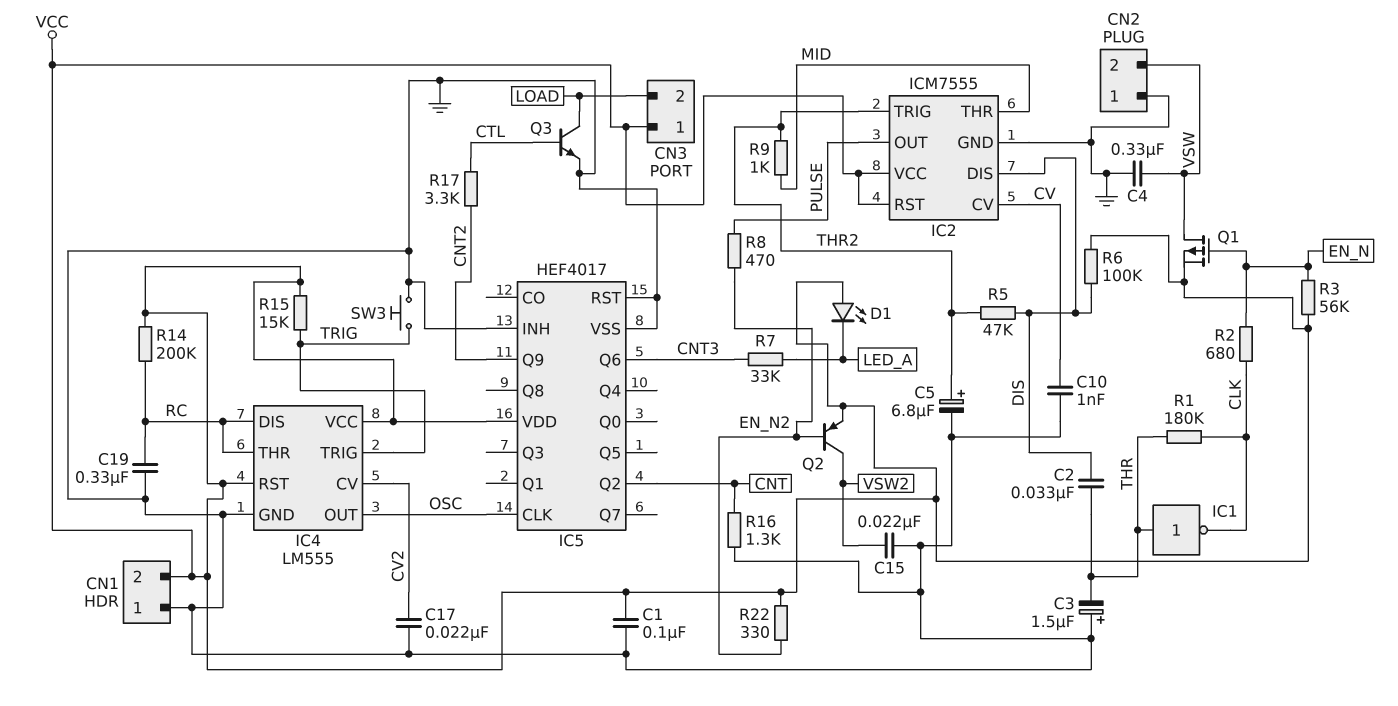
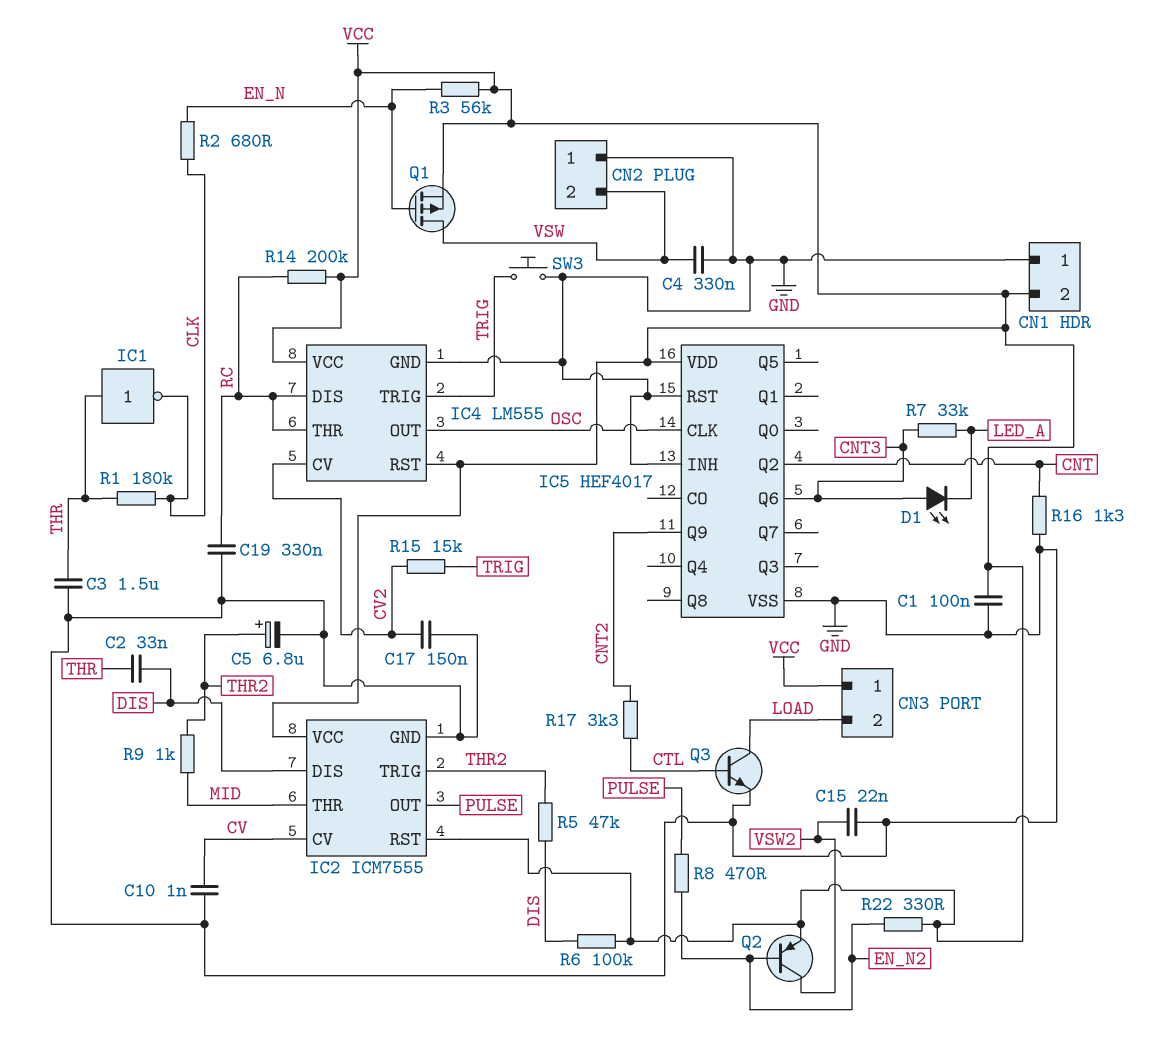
C3: 1.5uF (plus GND, minus THR) -> 1.5uF (GND, THR)
C17: 22nF (CV2, GND) -> 150nF (CV2, GND)
D1: LED (A VCC, K LED_A) -> LED (A CNT3, K LED_A)
R15: 15k (TRIG, VCC) -> 15k (CV2, TRIG)

